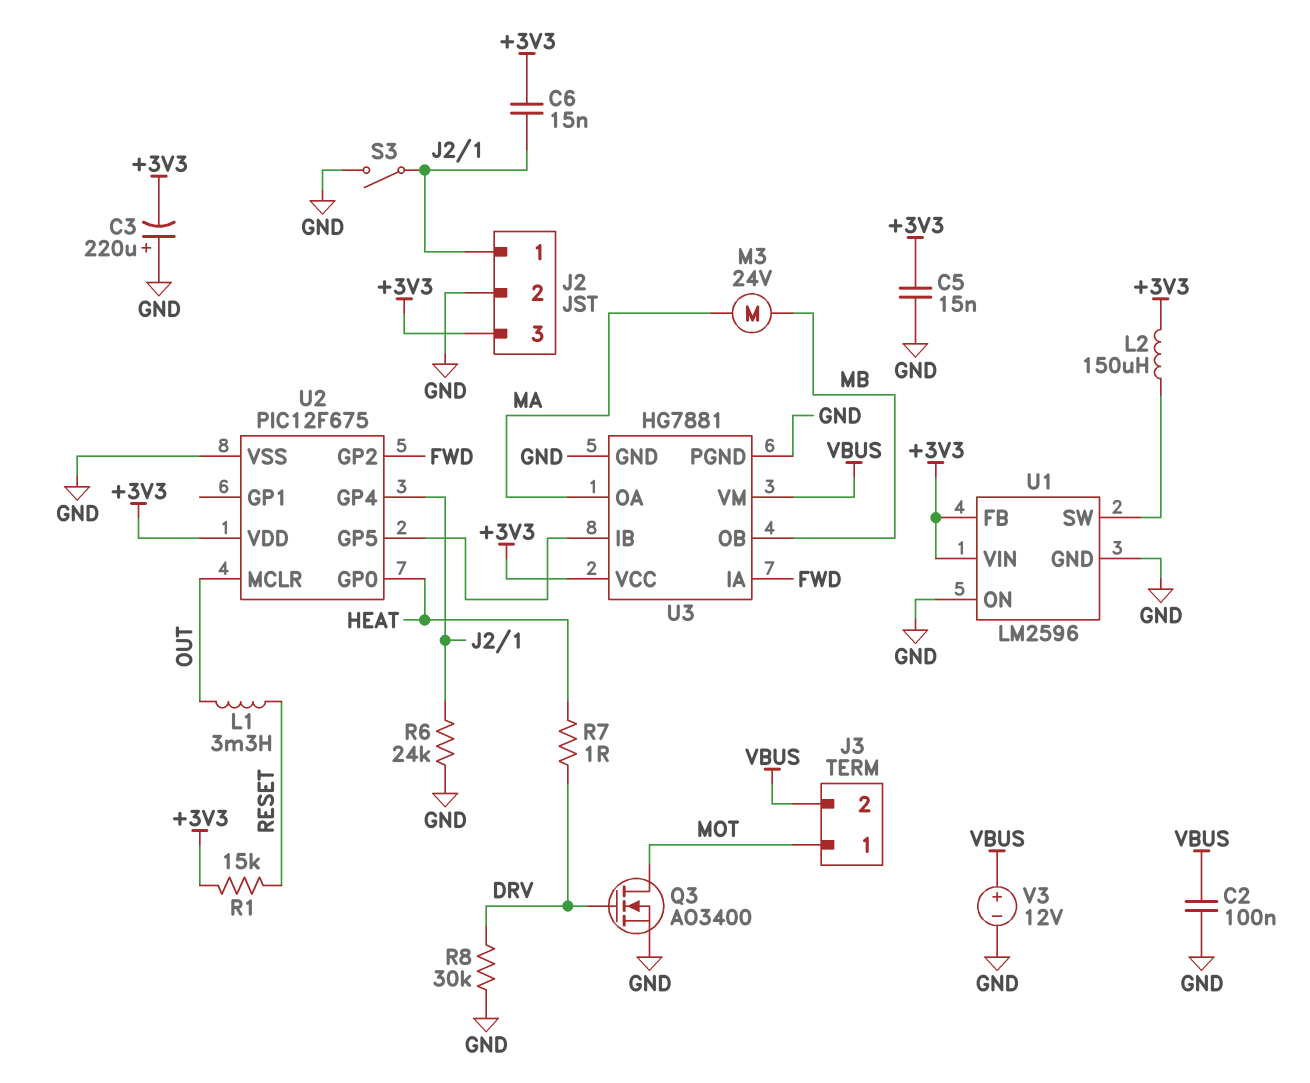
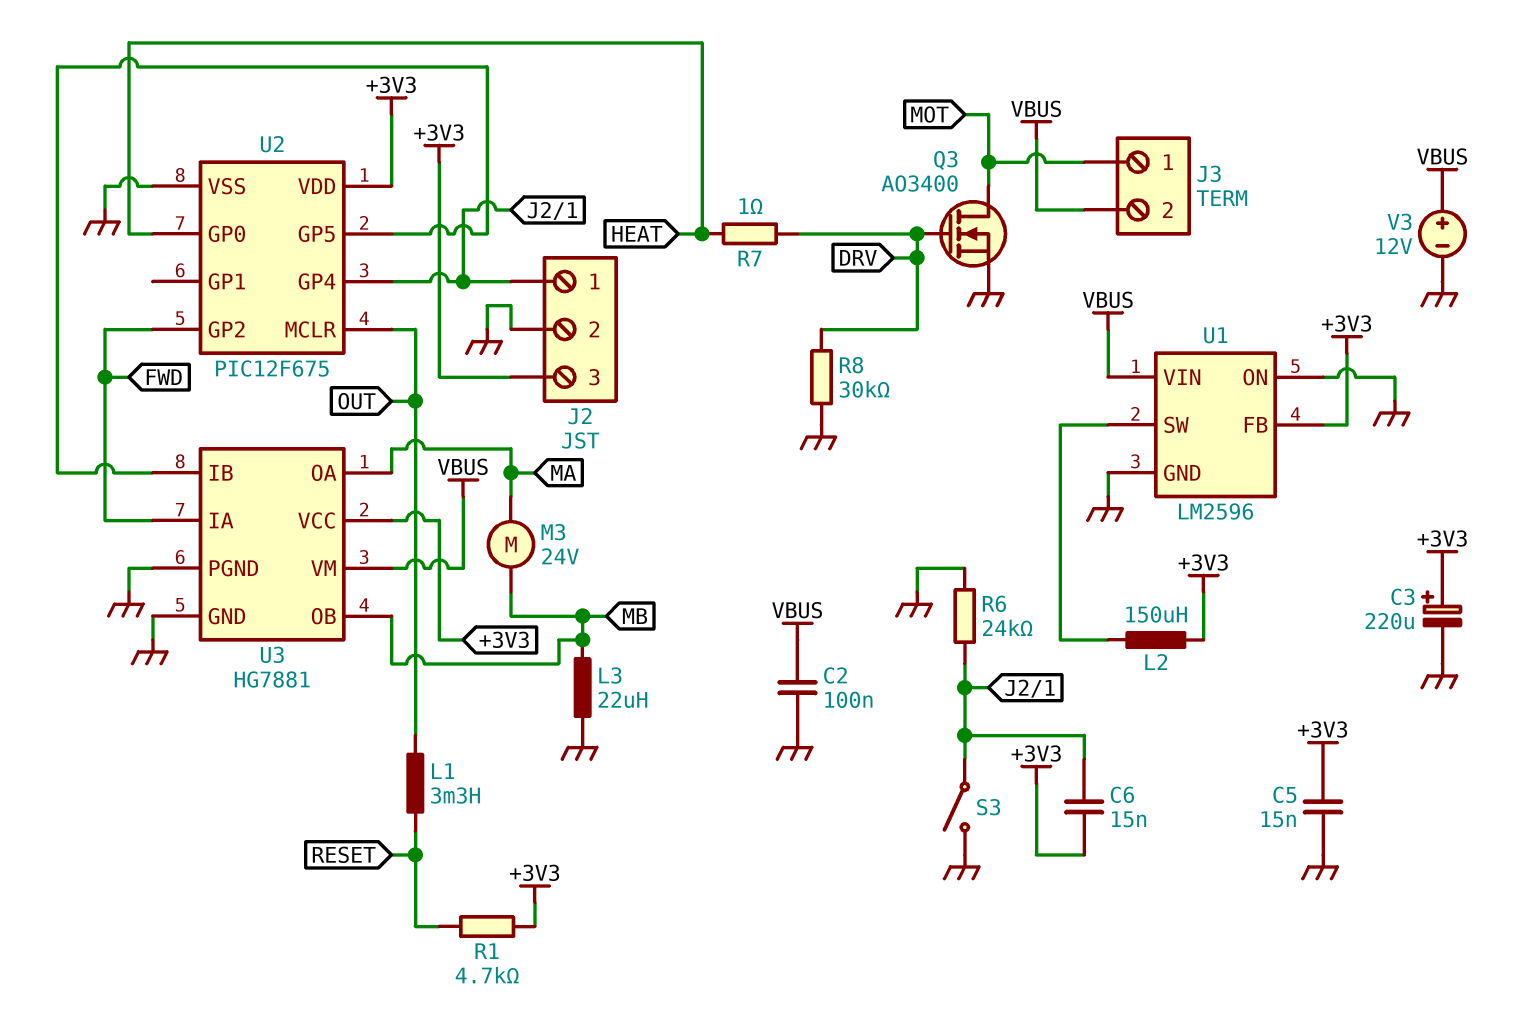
C3: 220uF (plus GND, minus +3V3) -> 220uF (plus +3V3, minus GND)
L3: none -> 22uH (GND, MB)
R1: 15k (+3V3, RESET) -> 4.7k (+3V3, RESET)
U1 pin VIN: +3V3 -> VBUS

